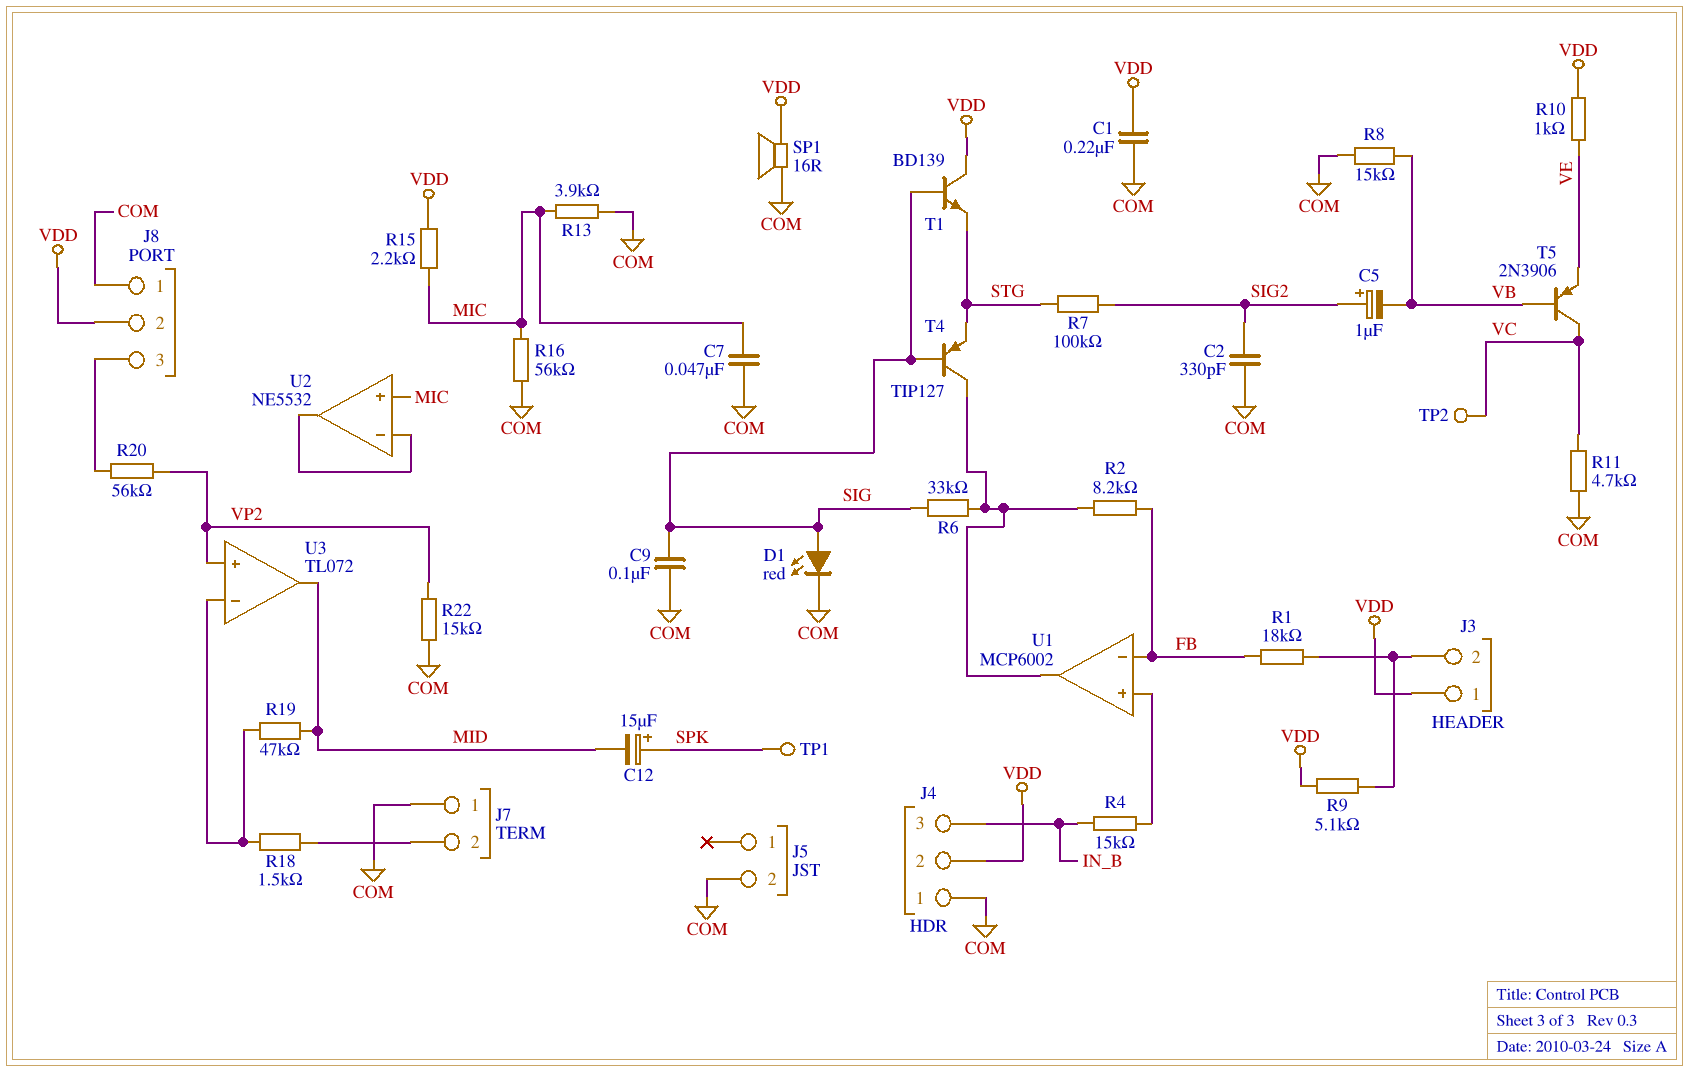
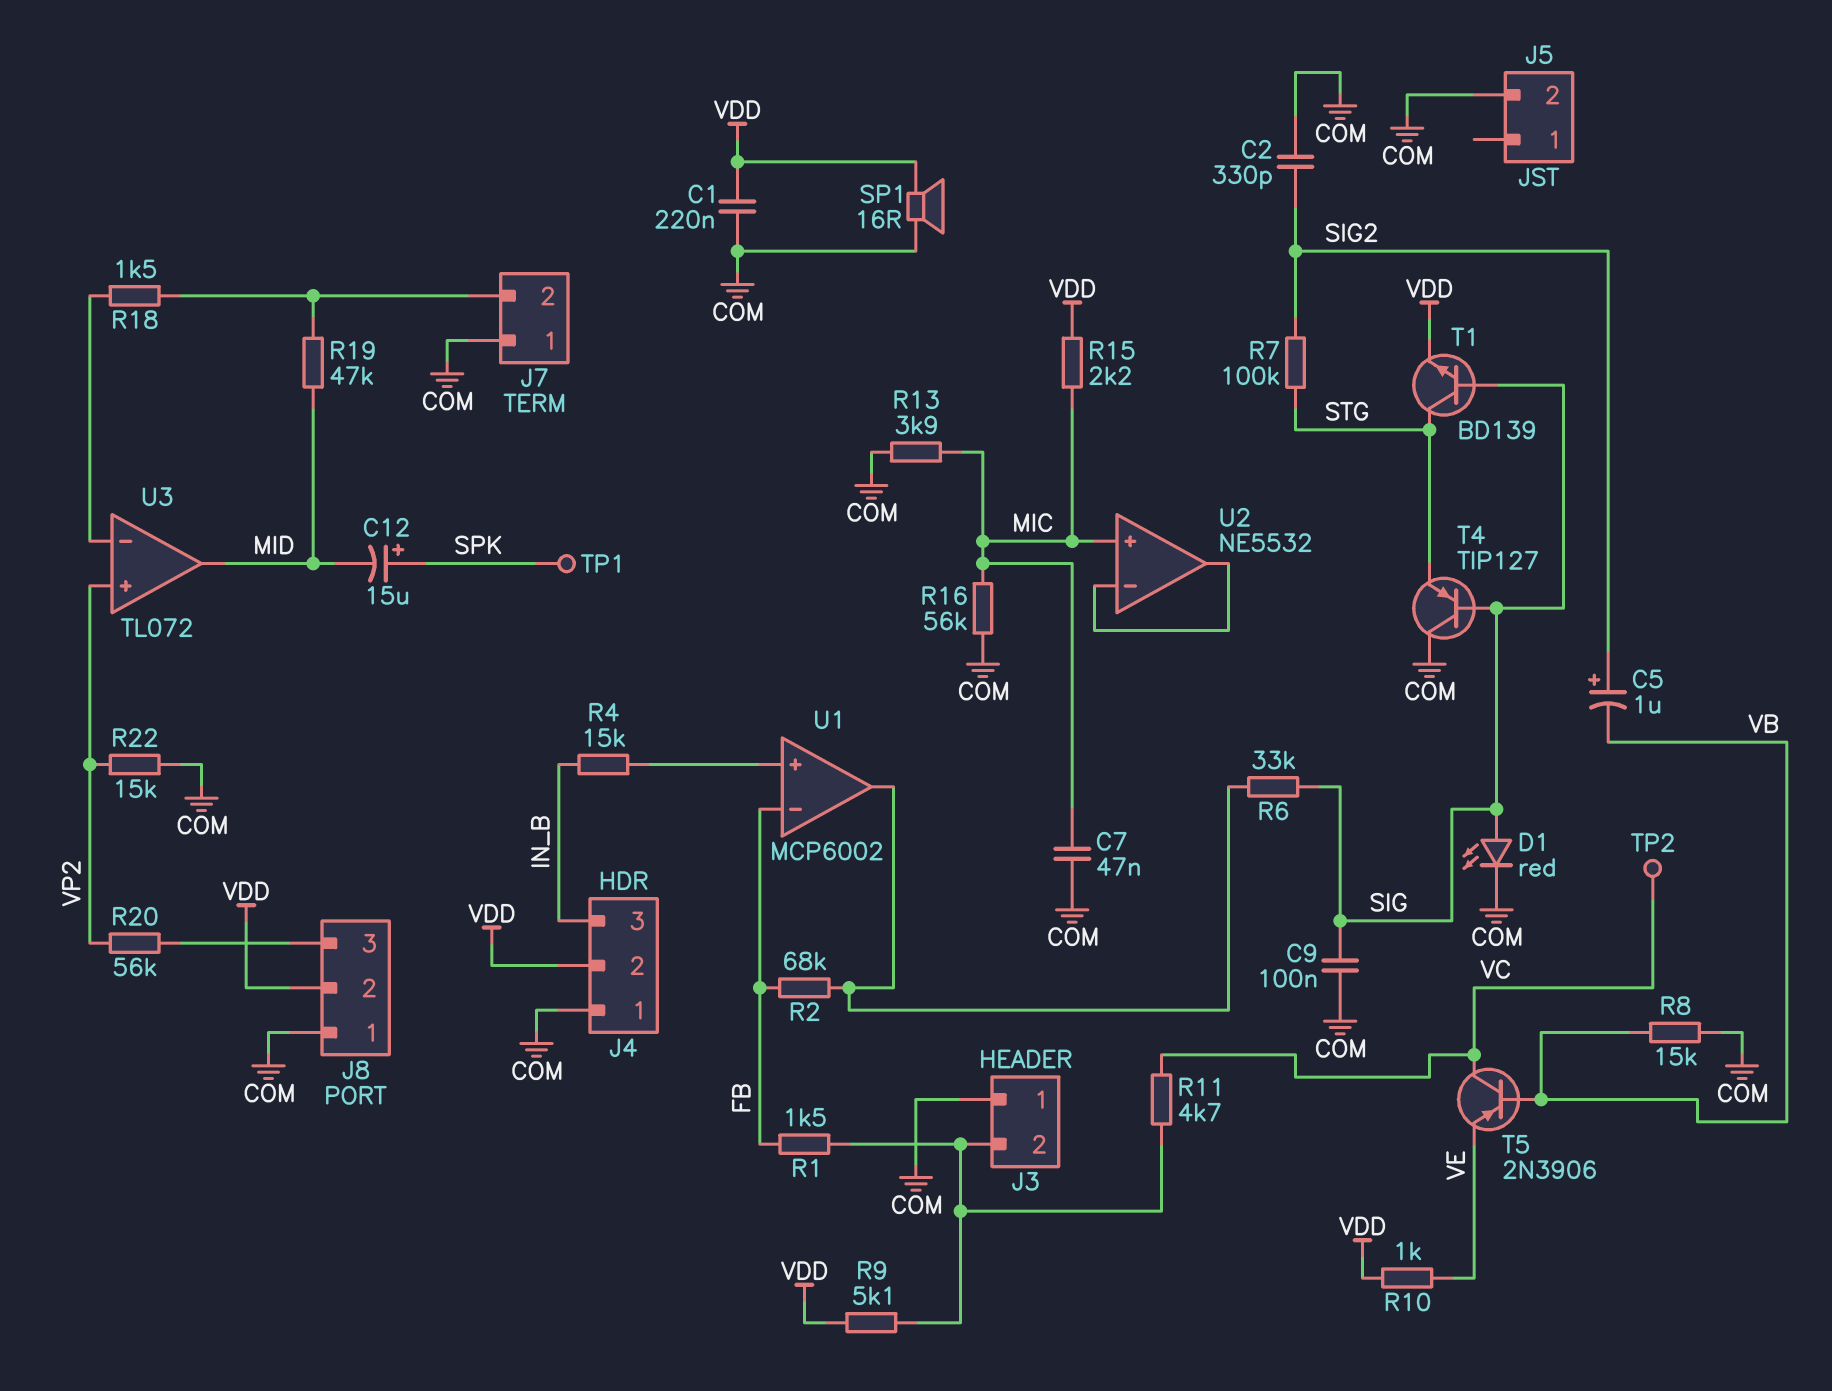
J3 pin 1: VDD -> COM
R1: 18k (FB, J3/2) -> 1.5k (FB, J3/2)
R2: 8.2k (FB, U1/out) -> 68k (FB, U1/out)
R11: 4.7k (COM, VC) -> 4.7k (J3/2, VC)
R19: 47k (MID, U3/in-) -> 47k (J7/2, MID)
T1: NPN BD139 (B SIG, C VDD, E STG) -> NPN BD139 (B SIG, C STG, E VDD)
T4: PNP TIP127 (B SIG, C U1/out, E STG) -> PNP TIP127 (B SIG, C COM, E STG)

